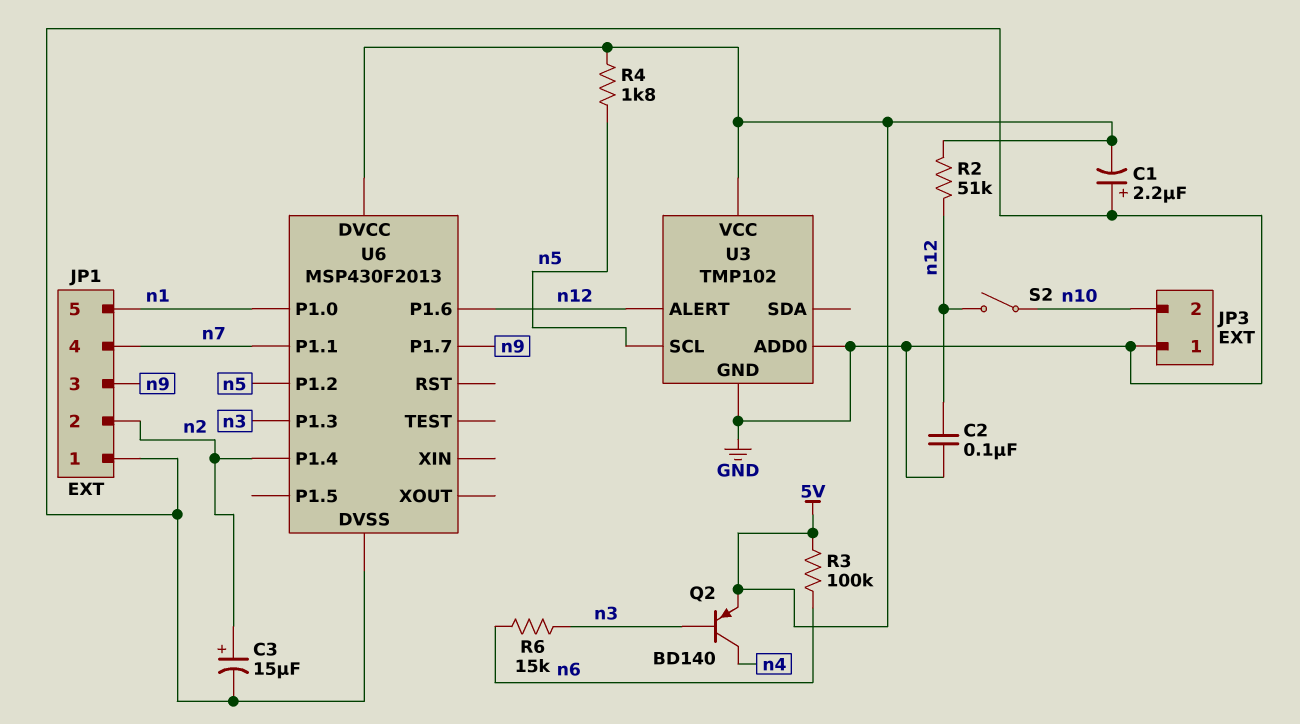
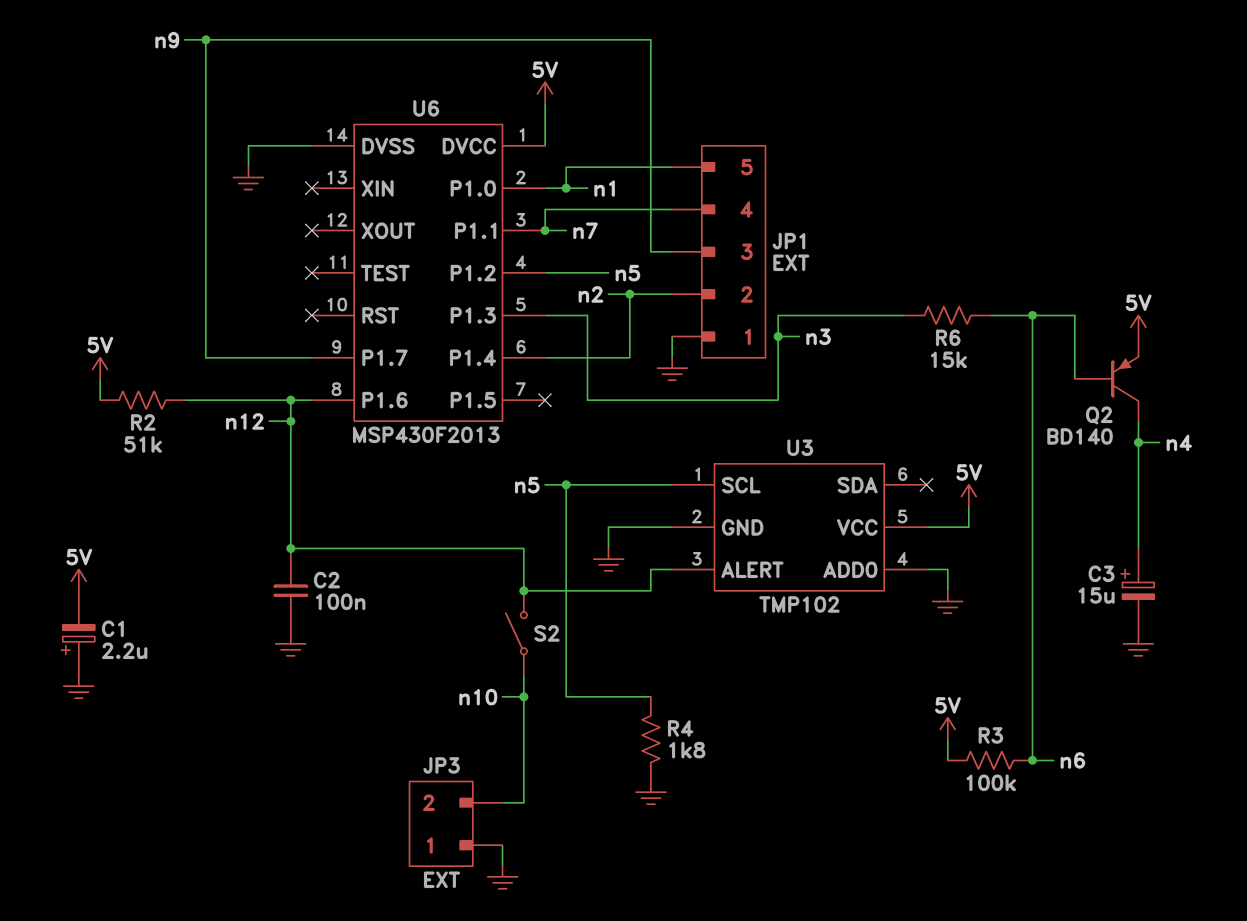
C3: 15uF (plus n2, minus GND) -> 15uF (plus n4, minus GND)
Q2: PNP BD140 (B n3, C n4, E 5V) -> PNP BD140 (B n6, C n4, E 5V)
R4: 1.8k (5V, n5) -> 1.8k (GND, n5)

